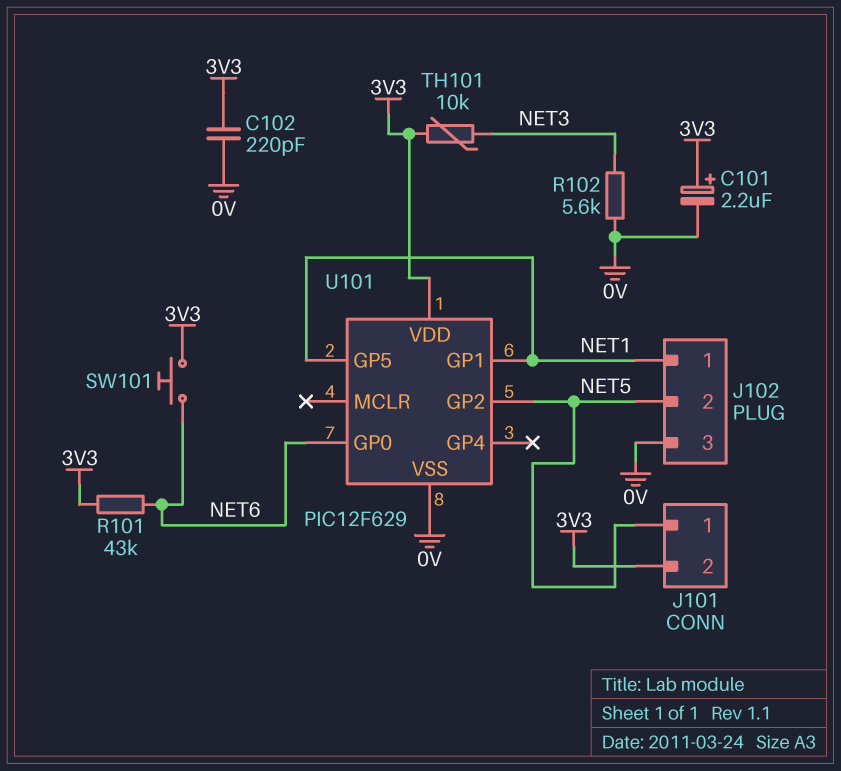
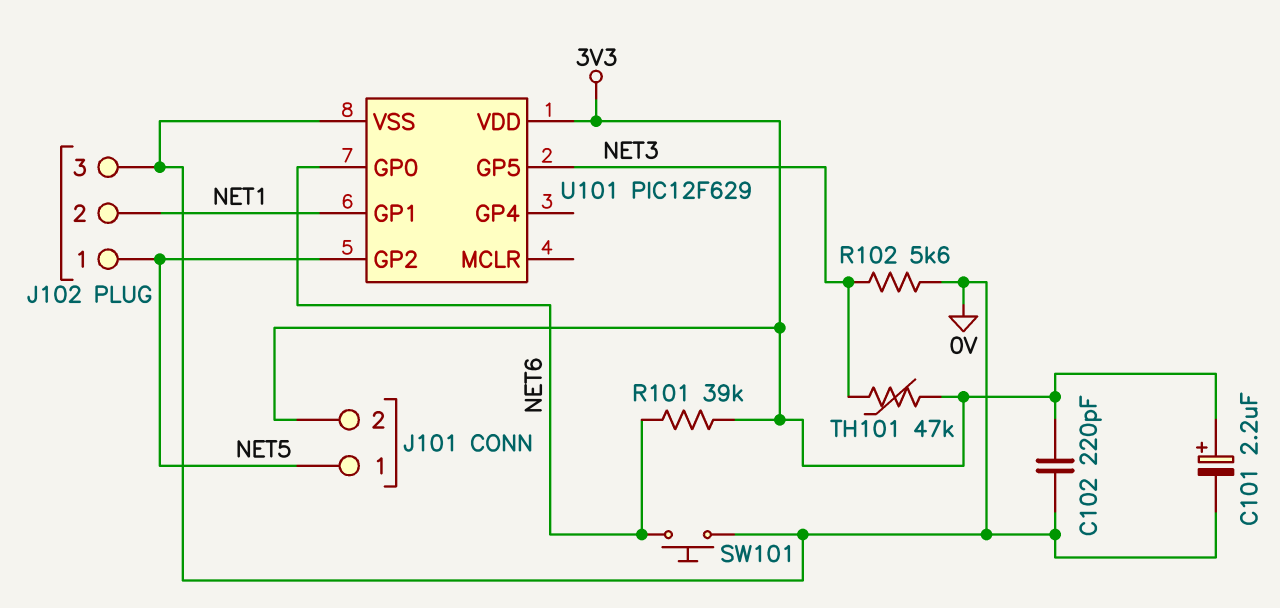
J102 pin 1: NET1 -> NET5
J102 pin 2: NET5 -> NET1
R101: 43k (3V3, NET6) -> 39k (3V3, NET6)
SW101: button (3V3, NET6) -> button (0V, NET6)
TH101: 10k (3V3, NET3) -> 47k (3V3, NET3)
U101 pin GP5: NET1 -> NET3

